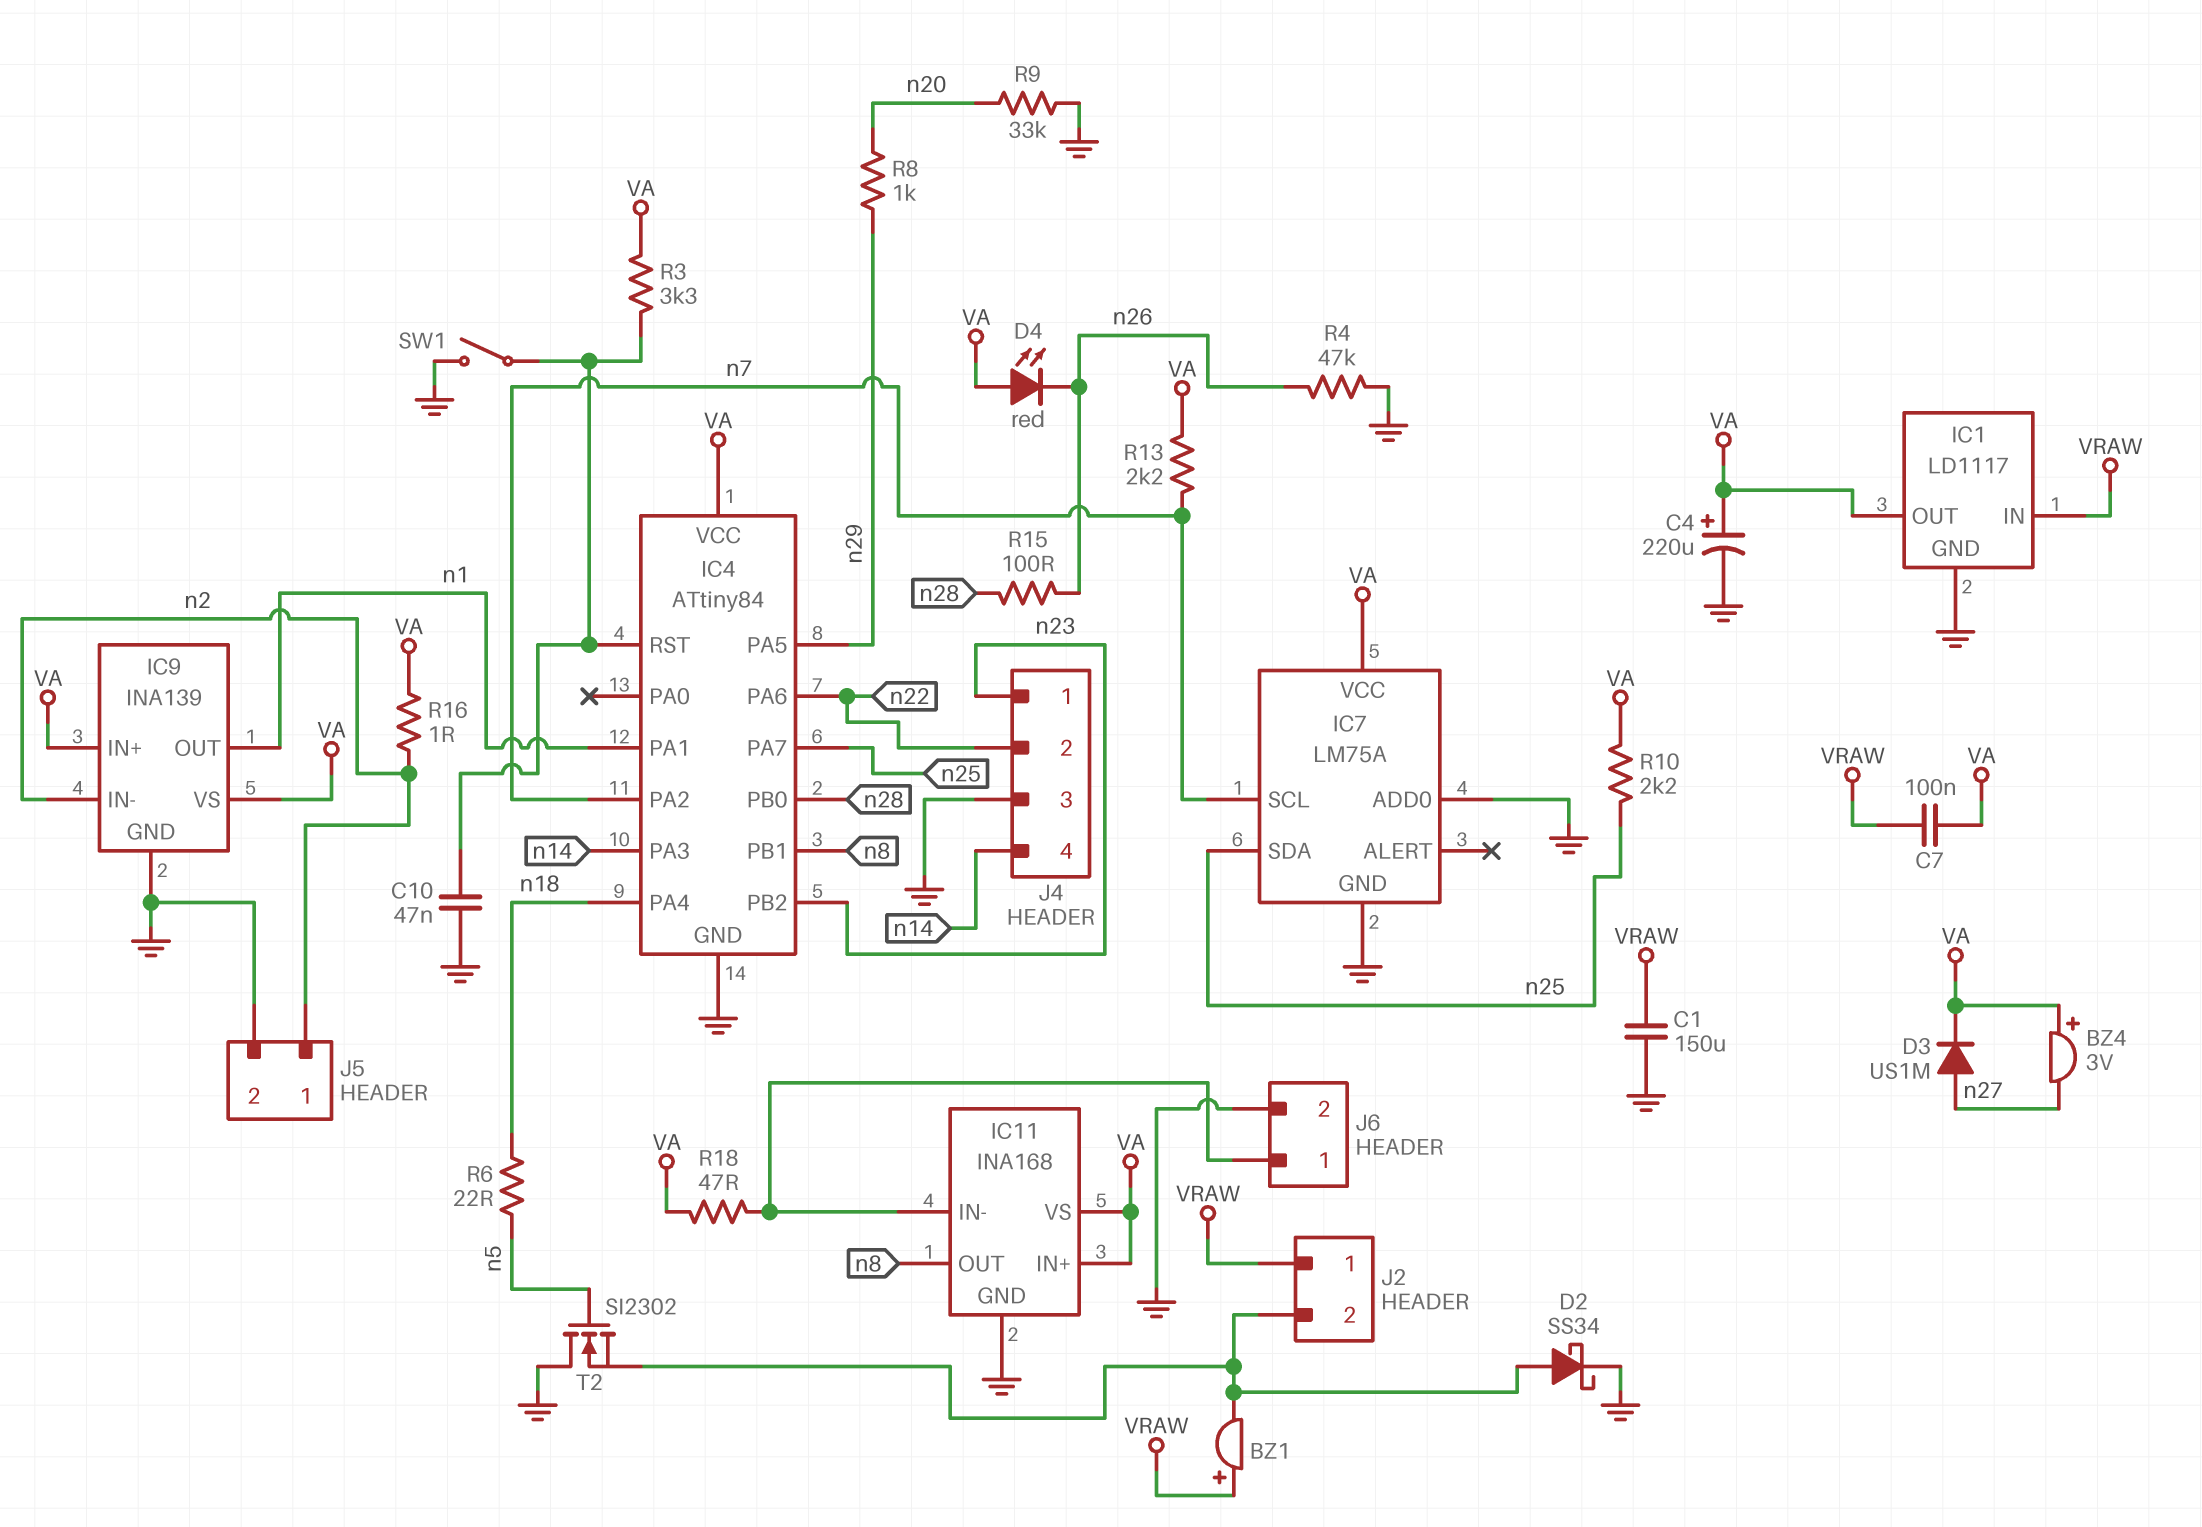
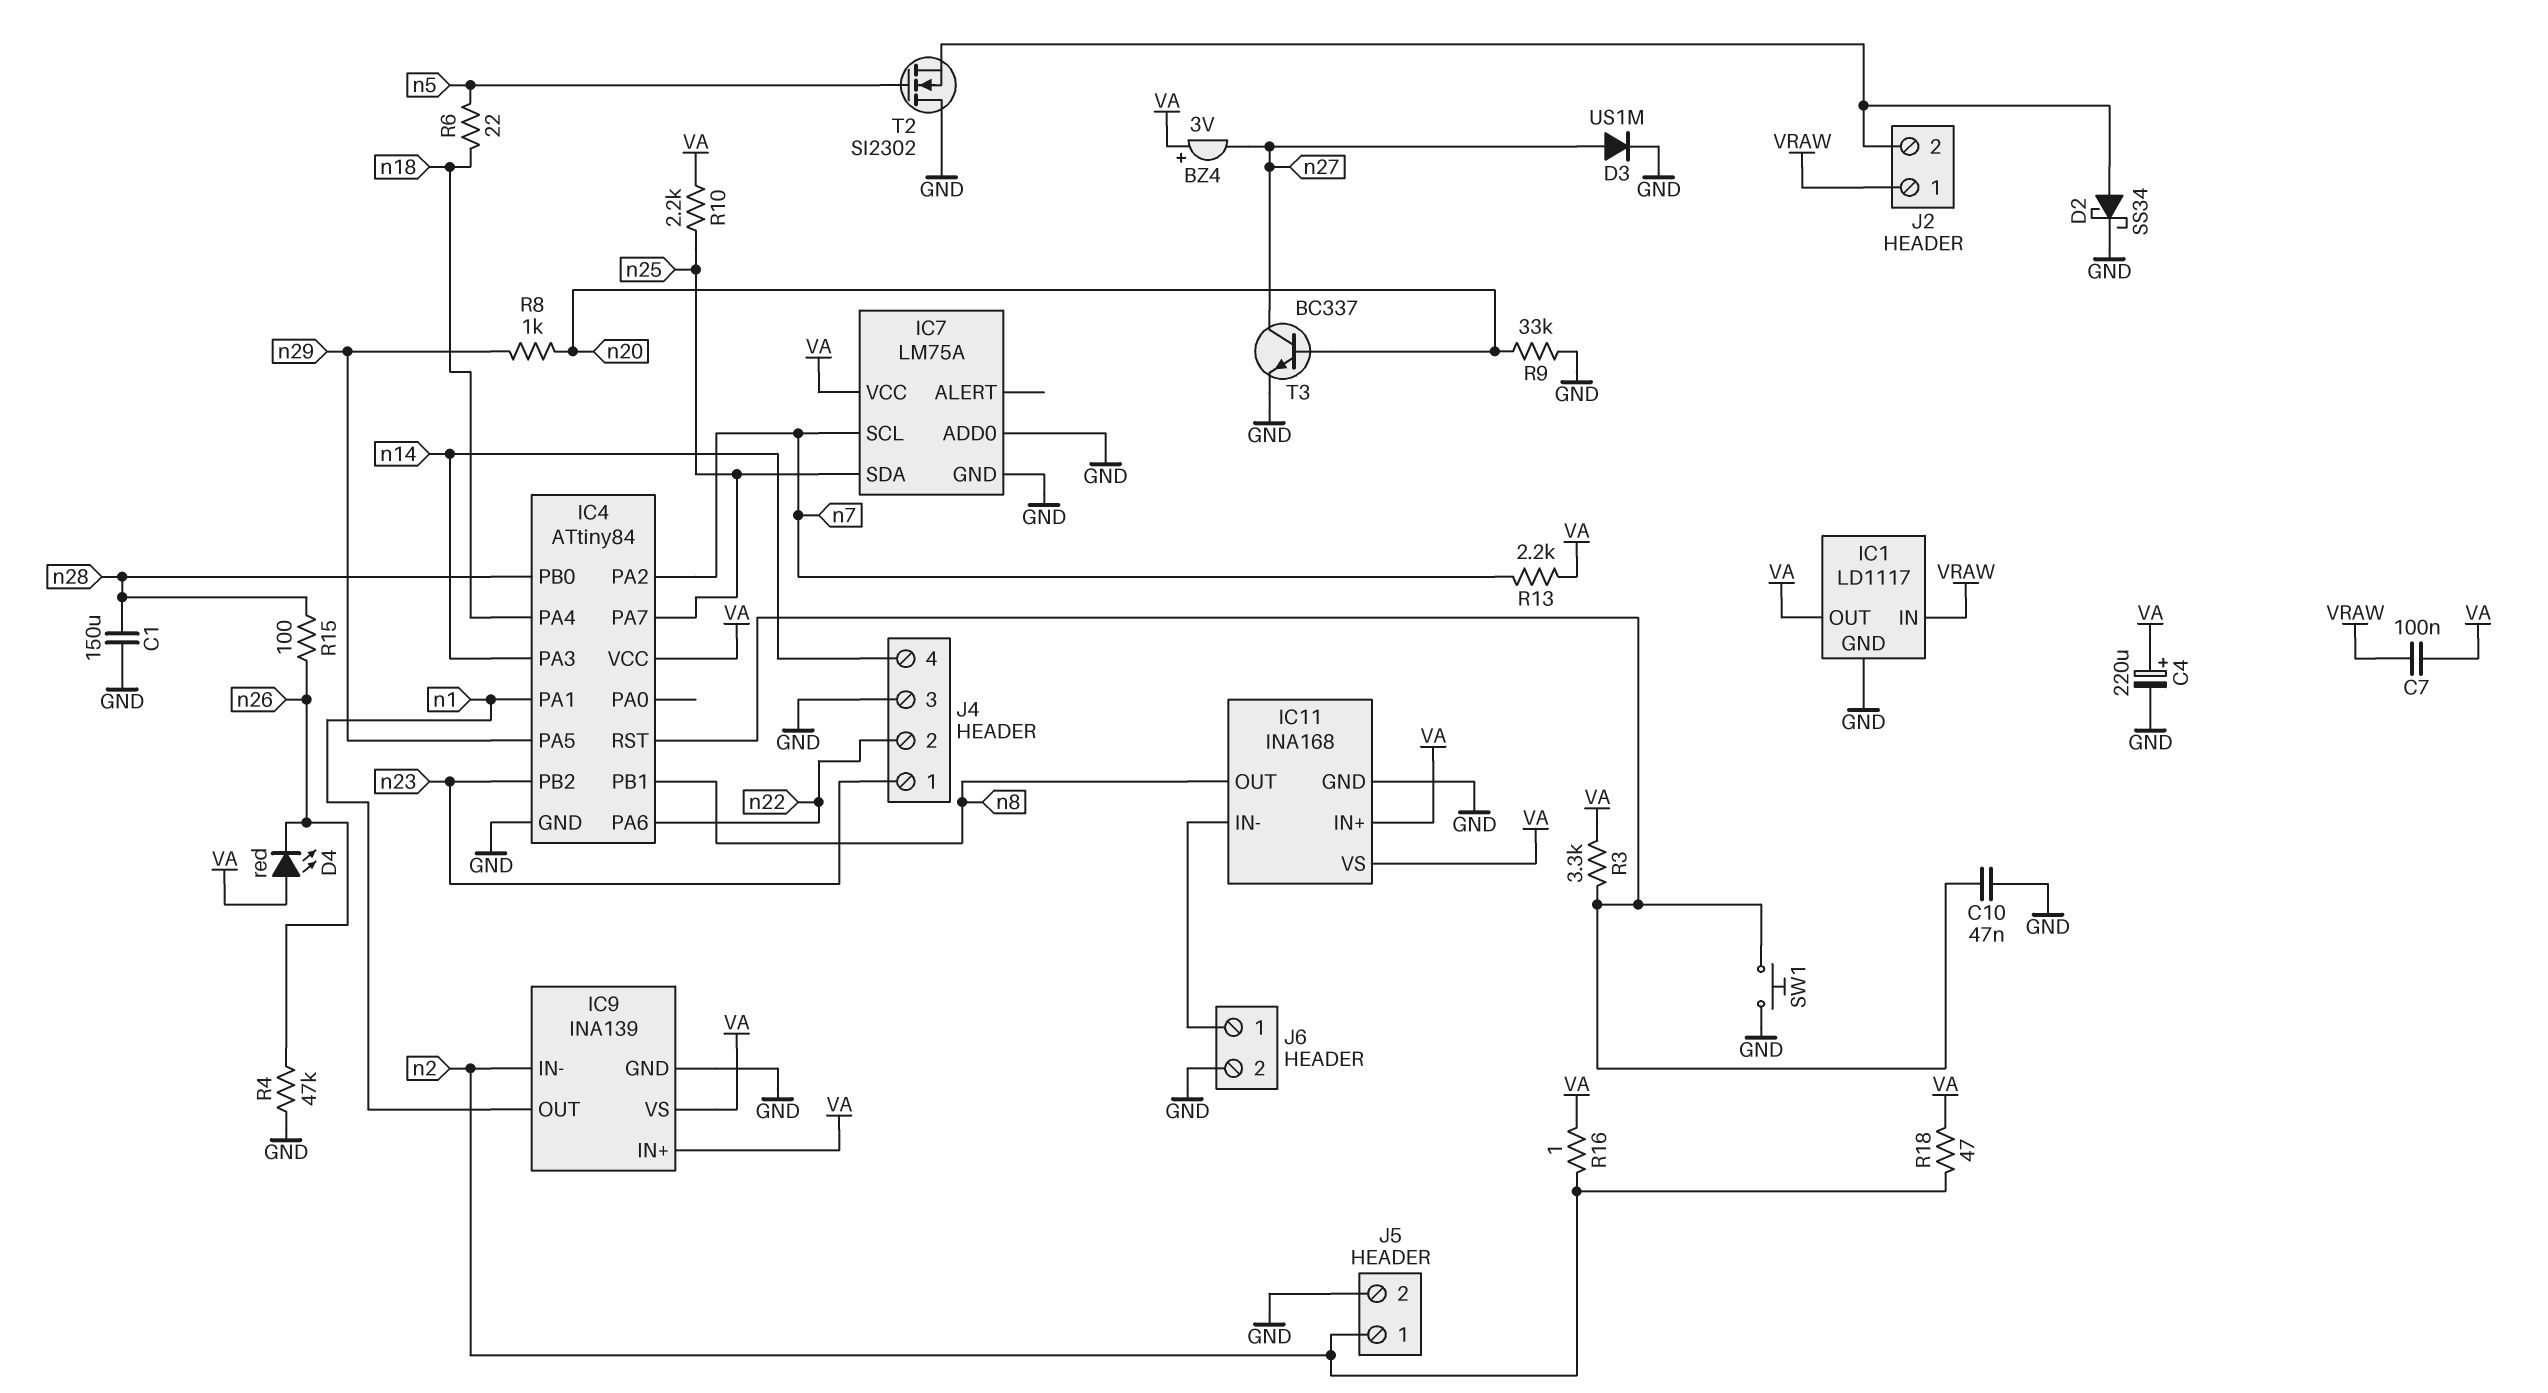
BZ1: buzzer (plus VRAW, minus J2/2) -> none
C1: 150uF (GND, VRAW) -> 150uF (GND, n28)
D3: diode US1M (A n27, K VA) -> diode US1M (A n27, K GND)
R18: 47 (IC11/IN-, VA) -> 47 (VA, n2)
SW1: switch (GND, IC4/RST) -> button (GND, IC4/RST)
T3: none -> NPN BC337 (B n20, C n27, E GND)

